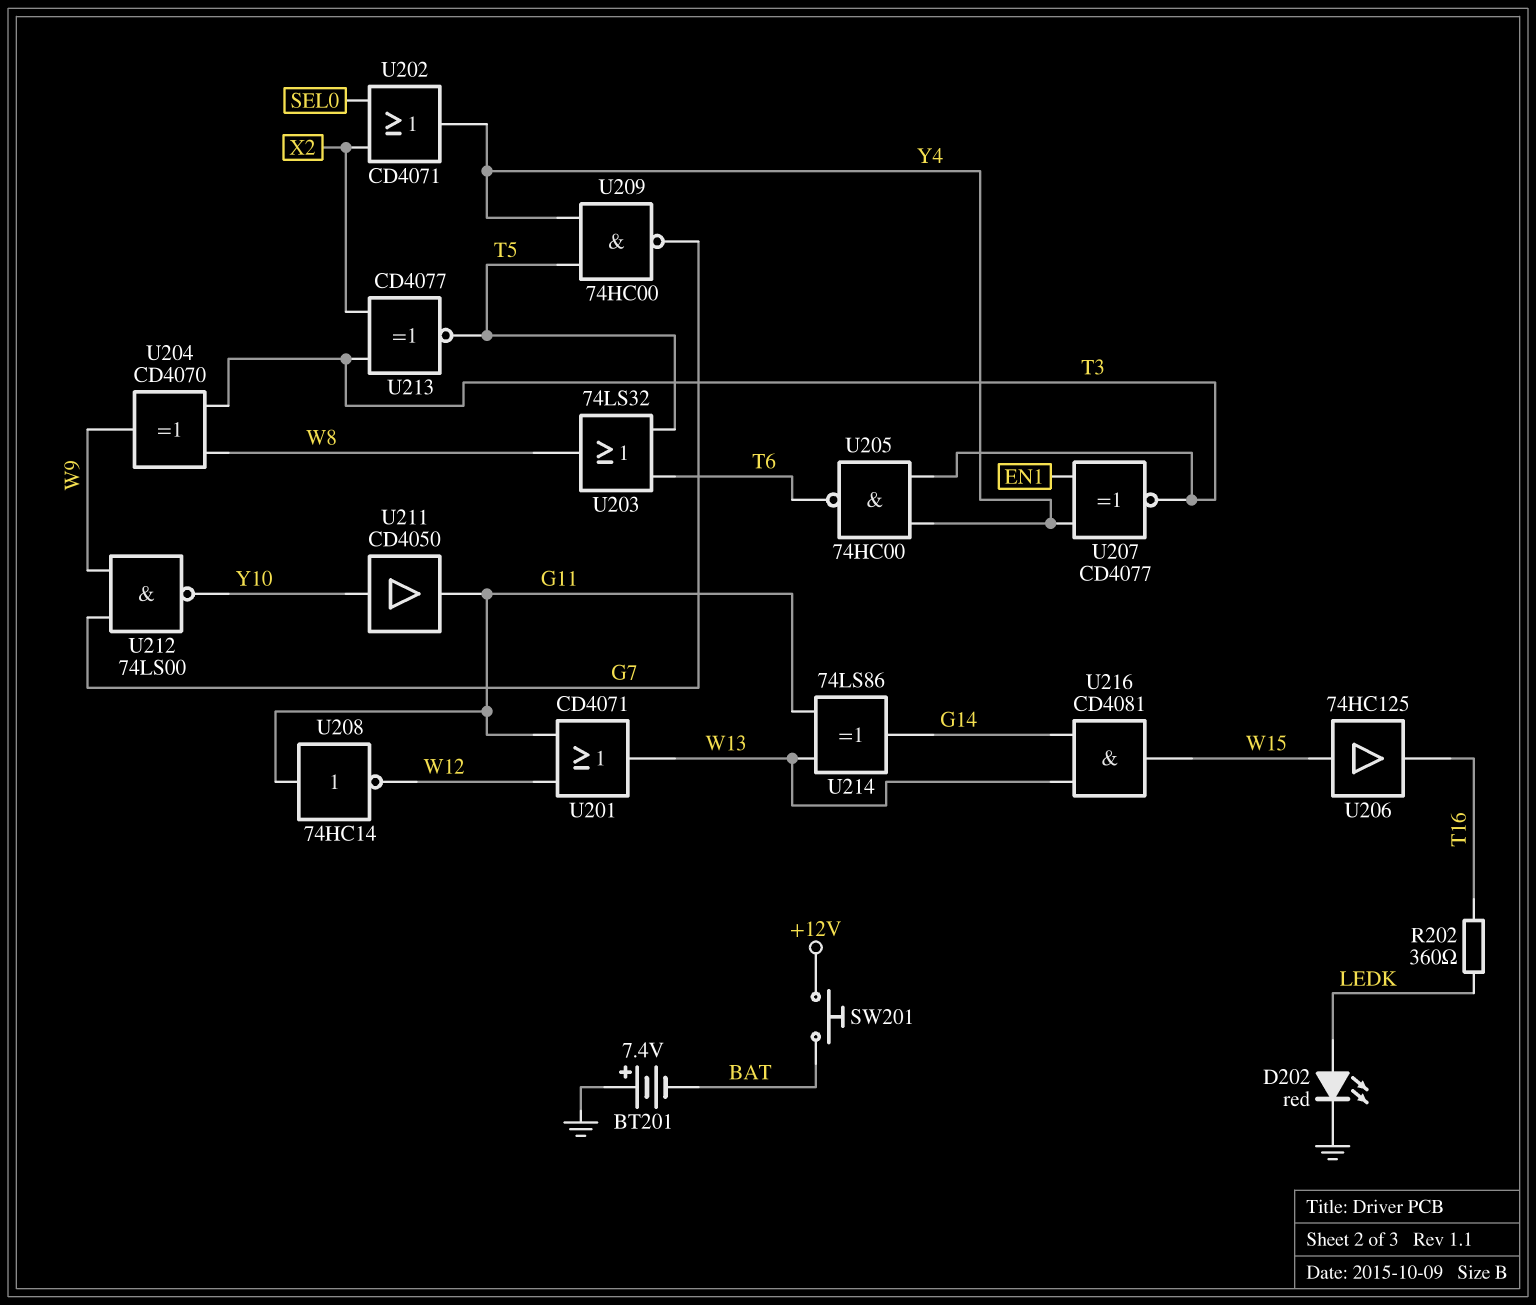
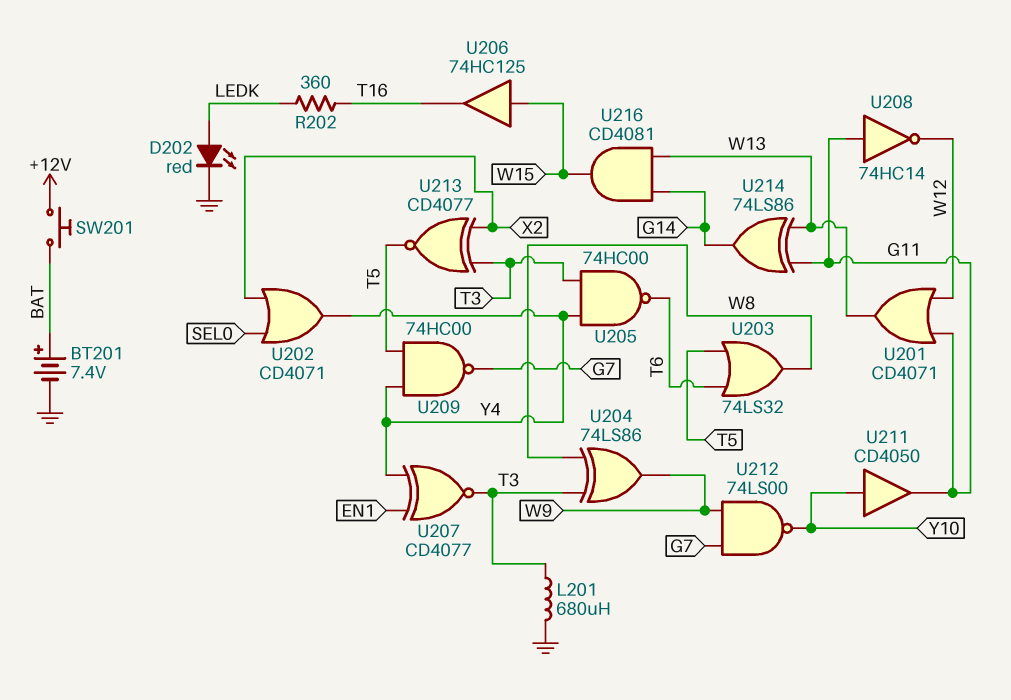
BT201: 7.4V (plus GND, minus BAT) -> 7.4V (plus BAT, minus GND)
L201: none -> 680uH (GND, T3)
U204: XOR CD4070 (in T3, in W8, out W9) -> XOR 74LS86 (in T3, in W8, out W9)

